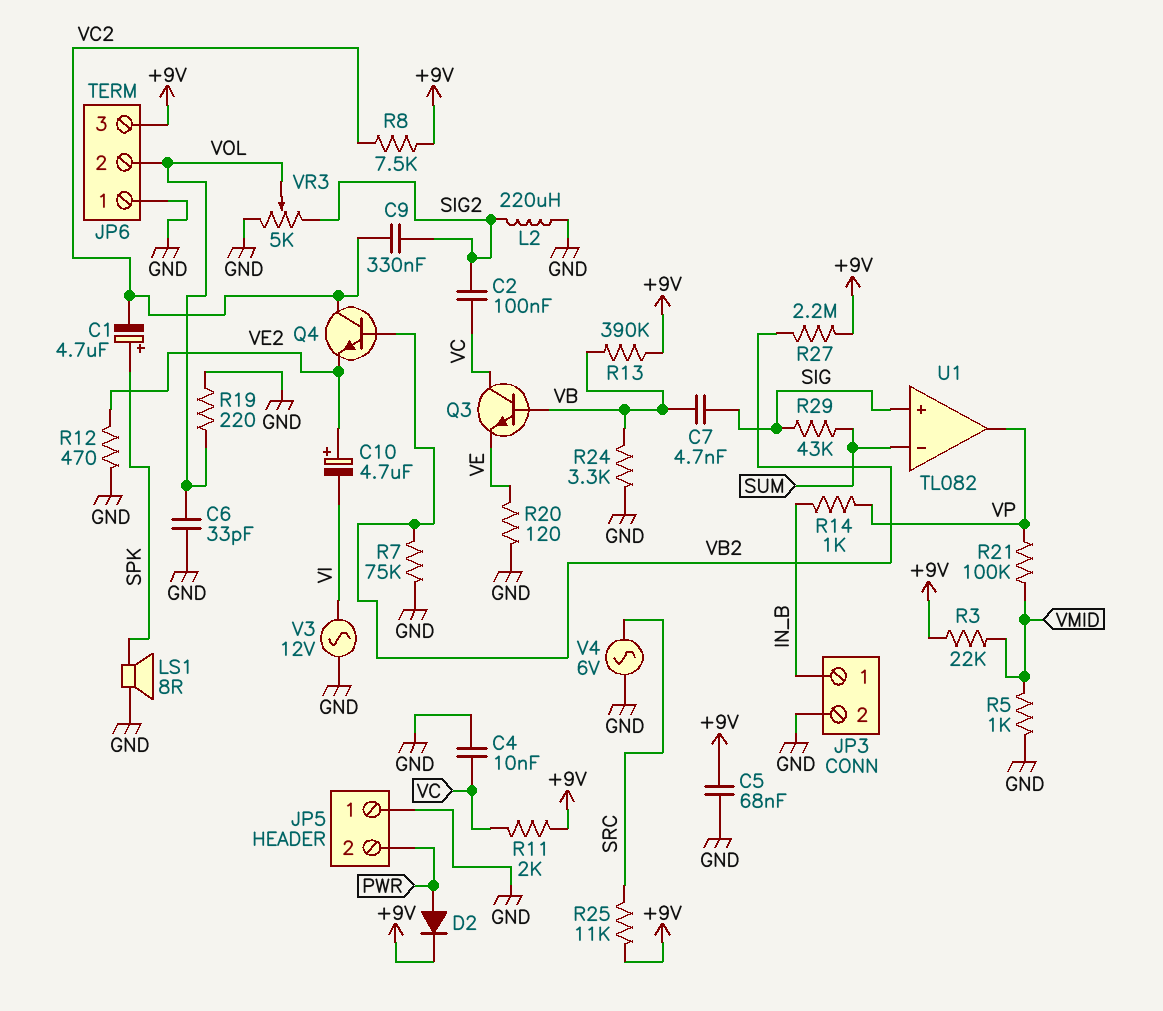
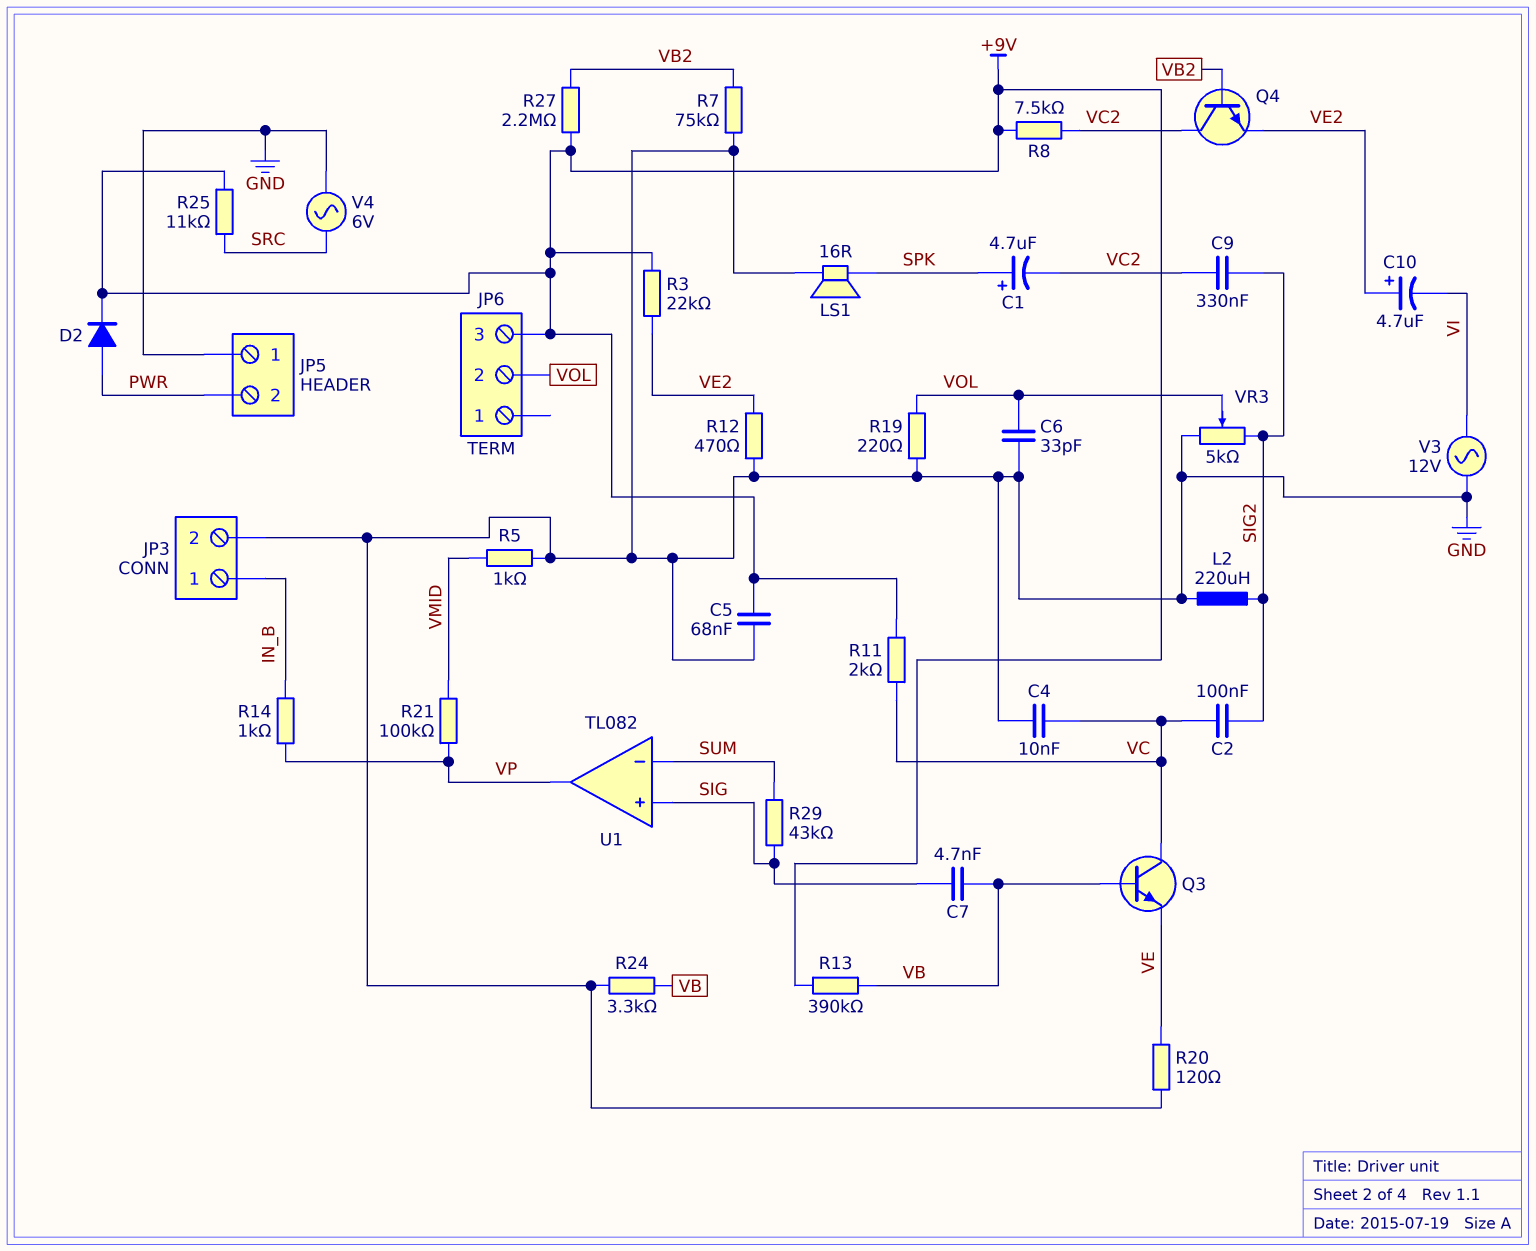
JP6 pin 1: GND -> none
LS1: speaker 8R (GND, SPK) -> speaker 16R (GND, SPK)
R3: 22k (+9V, VMID) -> 22k (+9V, VE2)

